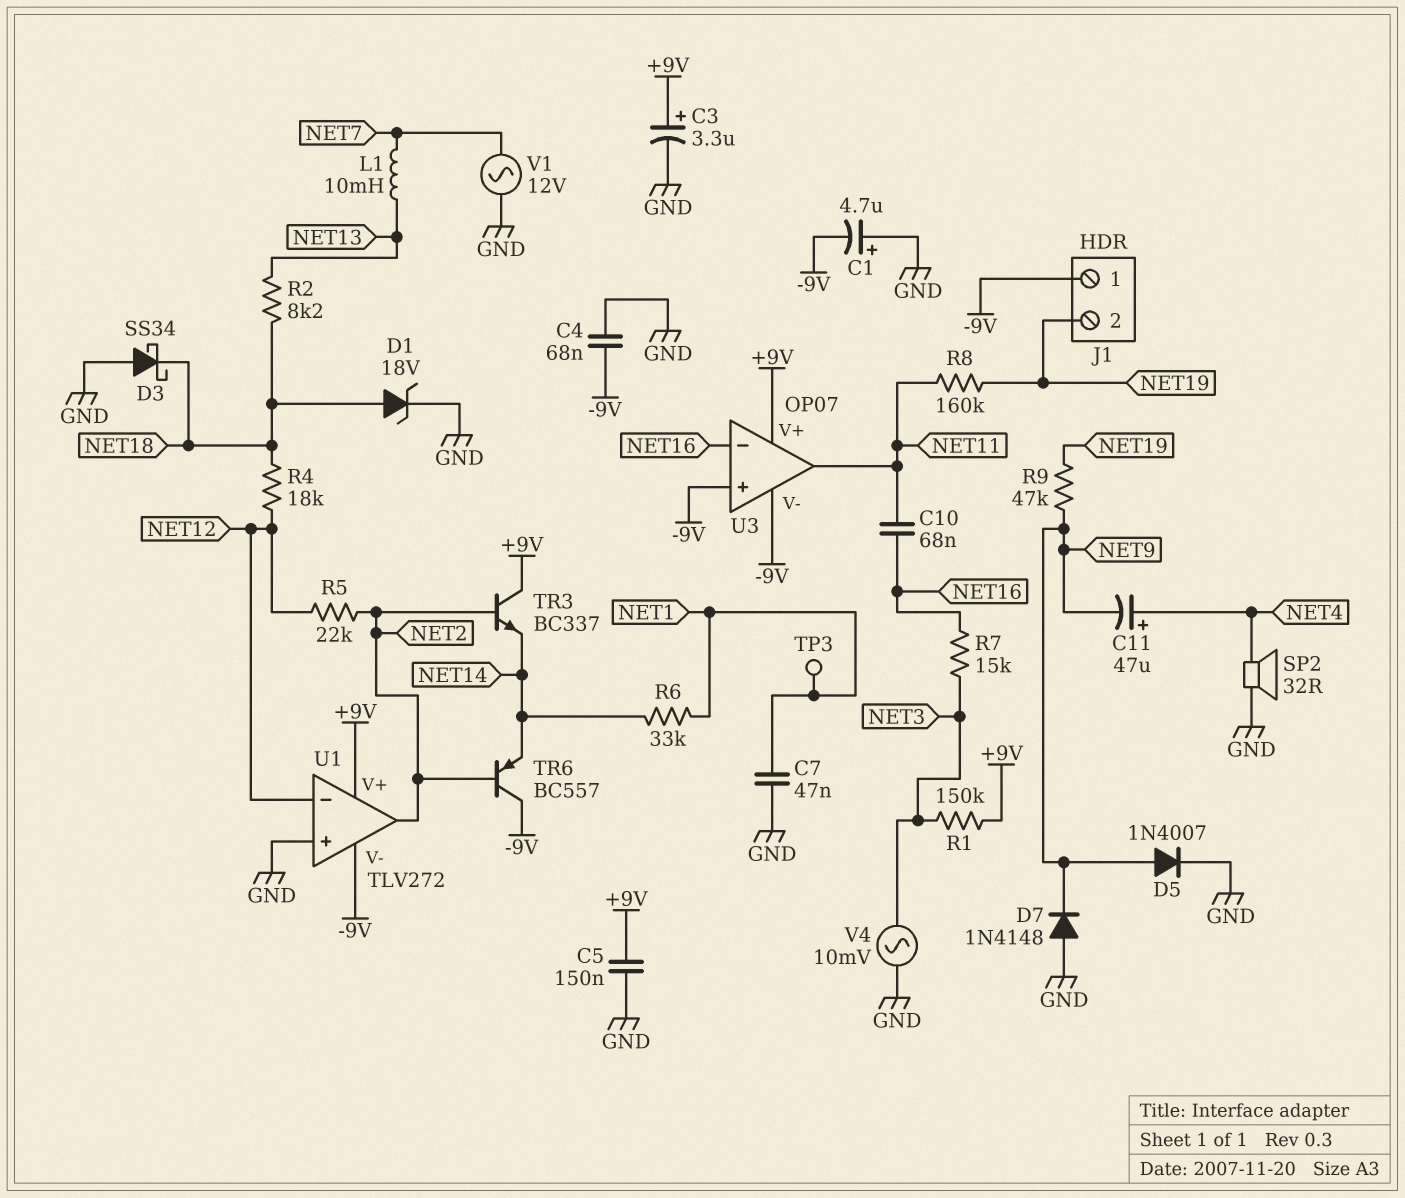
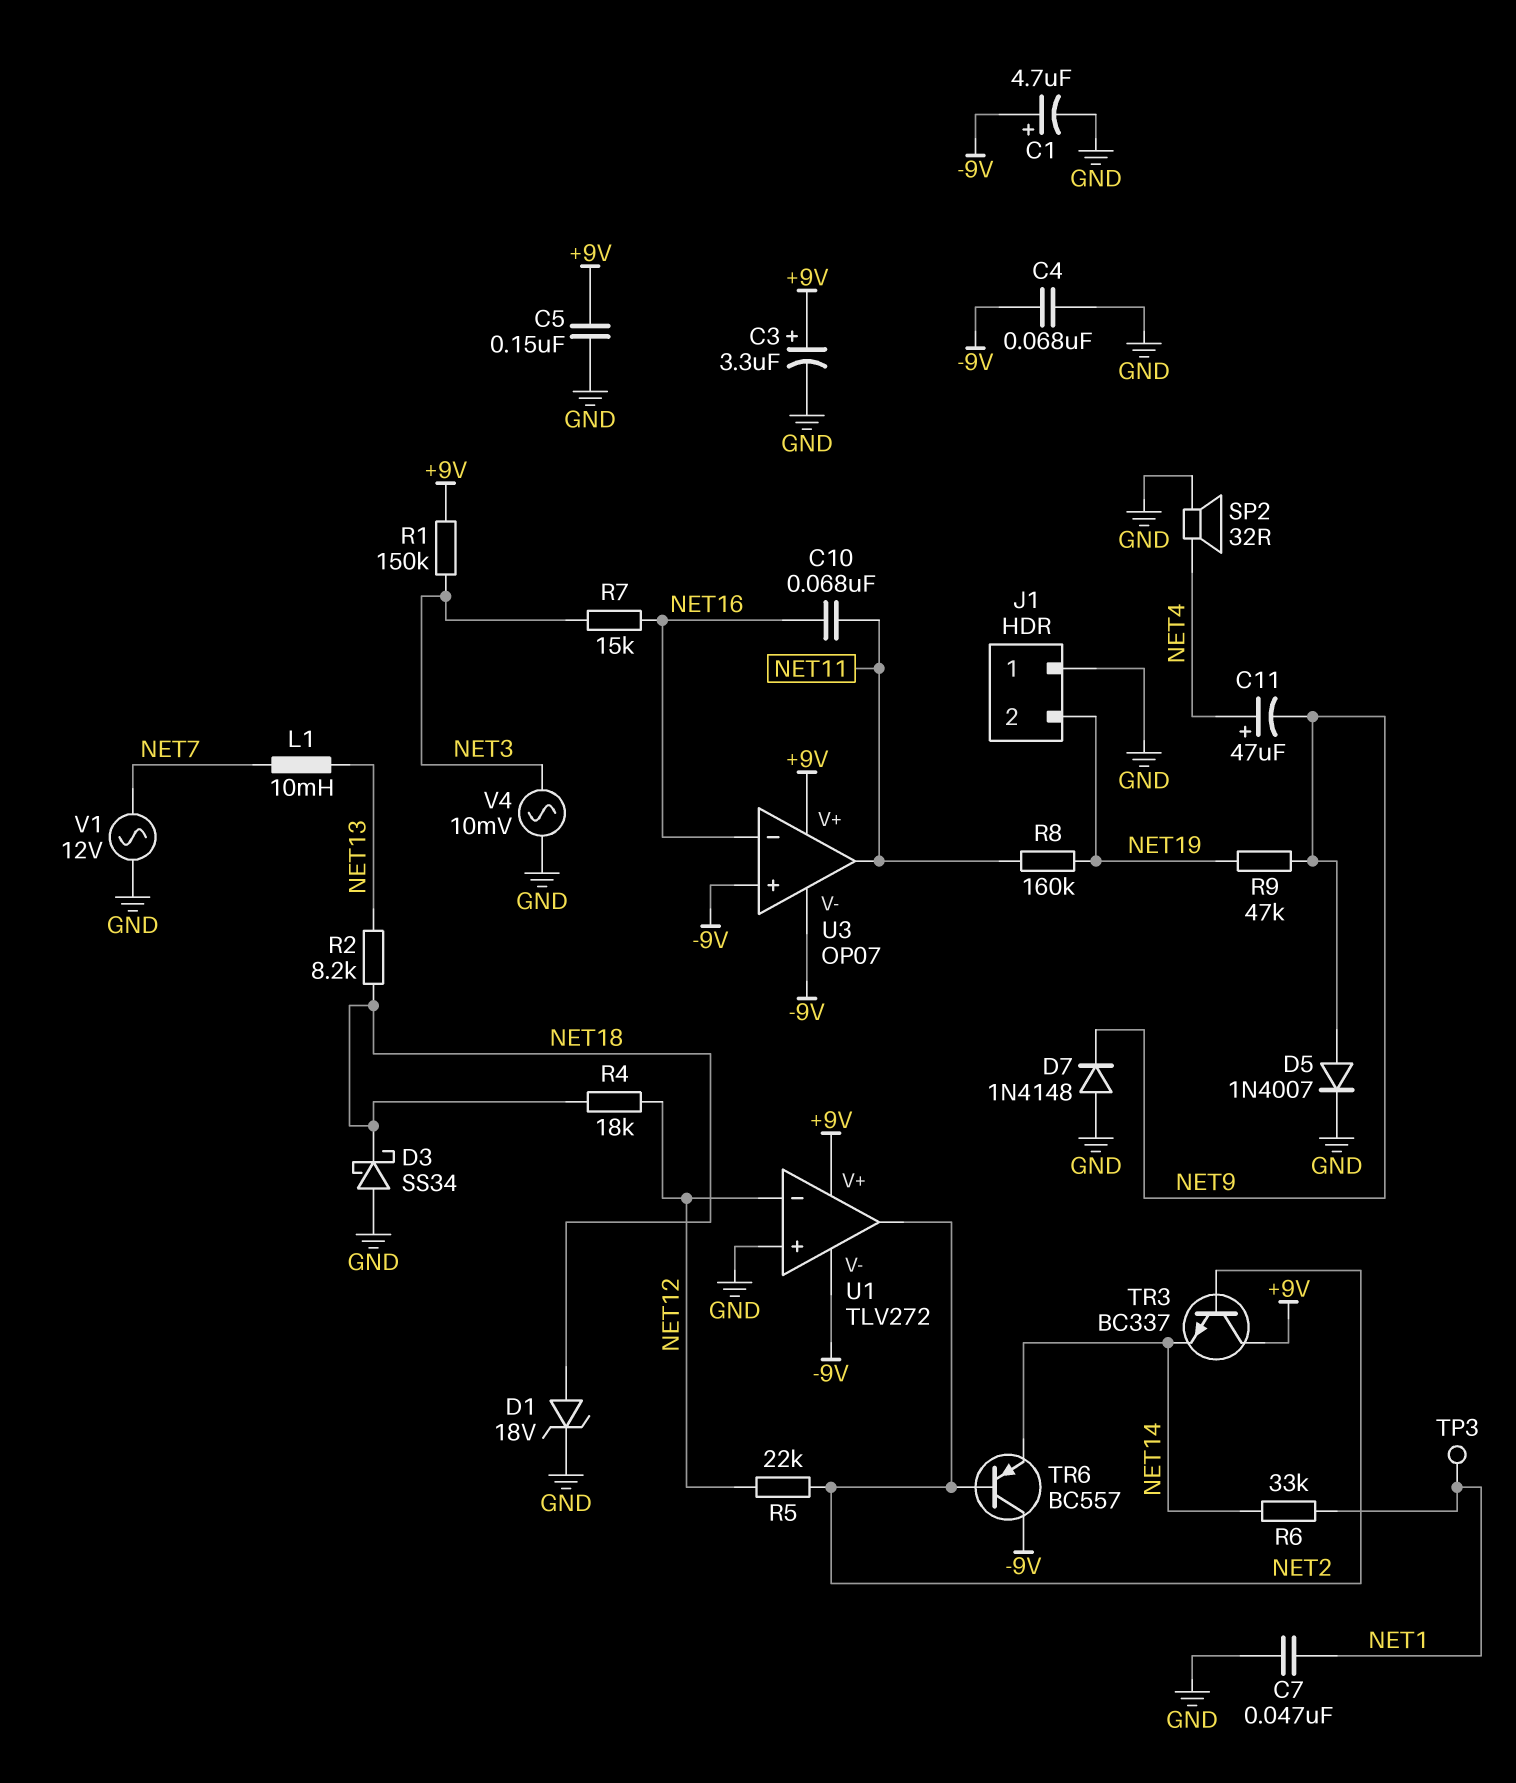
C1: 4.7uF (plus GND, minus -9V) -> 4.7uF (plus -9V, minus GND)
J1 pin 1: -9V -> GND

